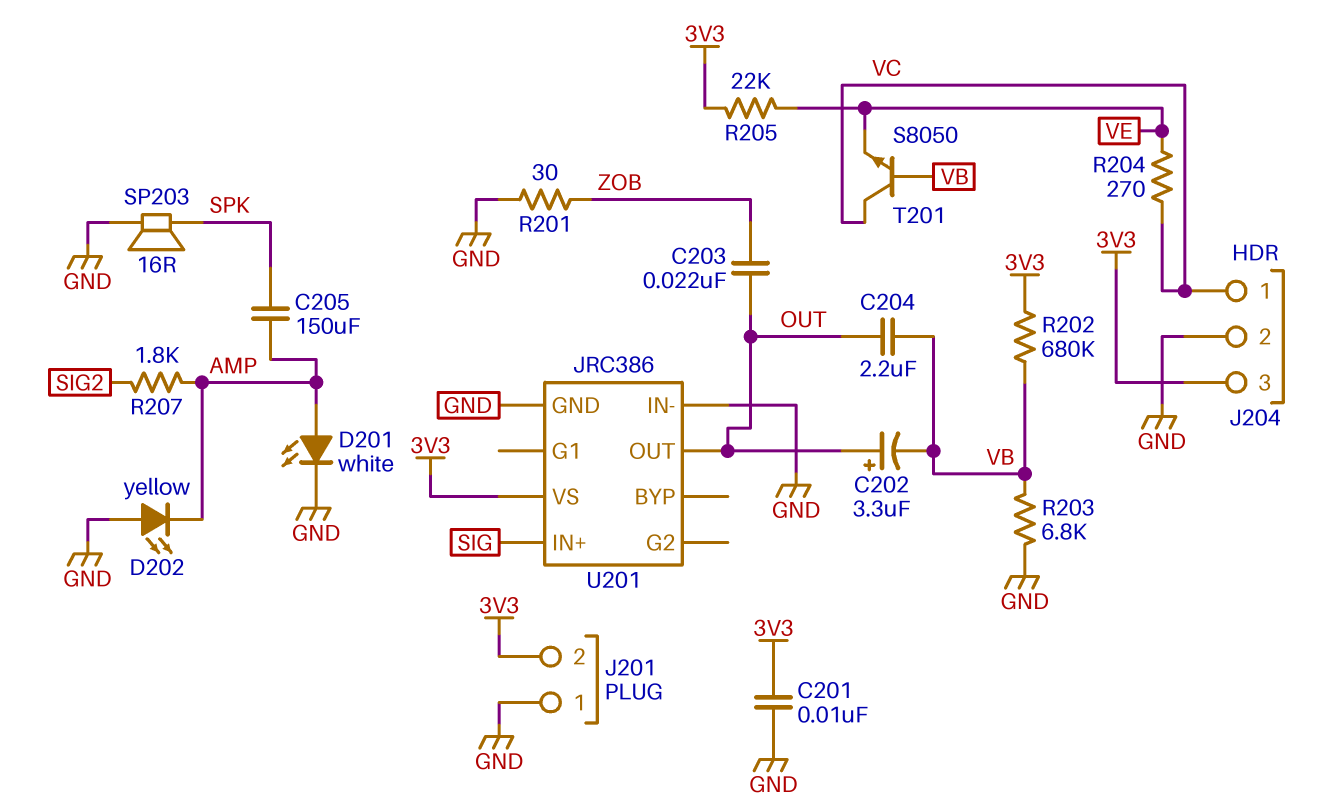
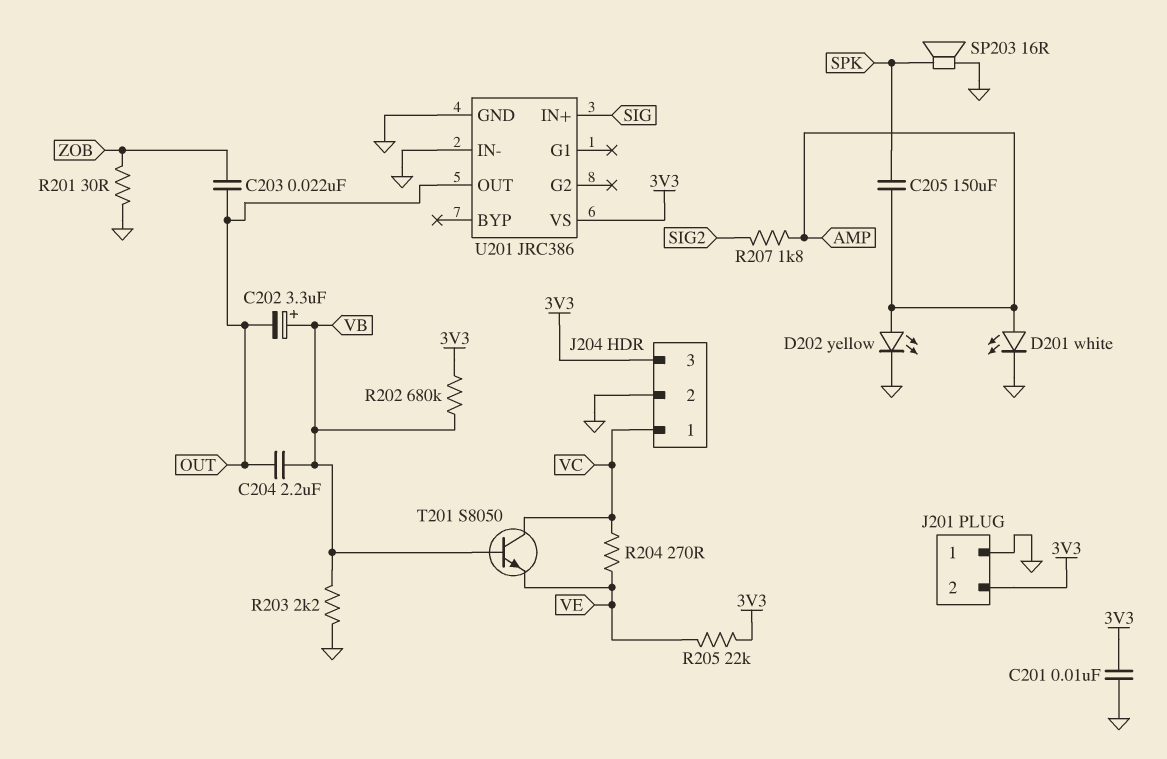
C202: 3.3uF (plus OUT, minus VB) -> 3.3uF (plus VB, minus OUT)
D202: LED yellow (A GND, K AMP) -> LED yellow (A AMP, K GND)
R203: 6.8k (GND, VB) -> 2.2k (GND, VB)

